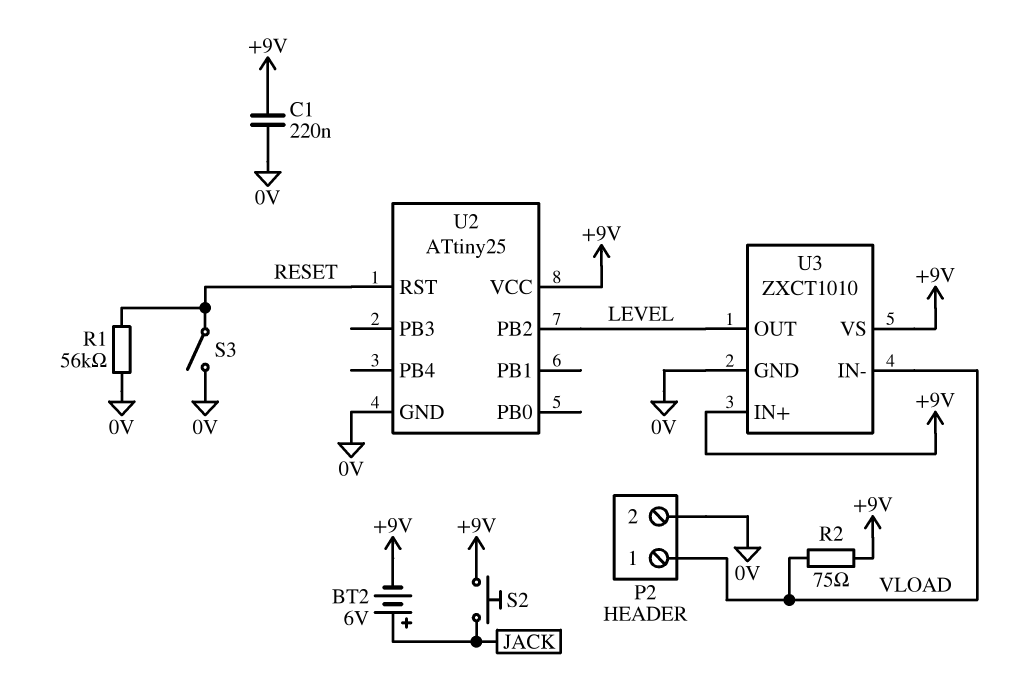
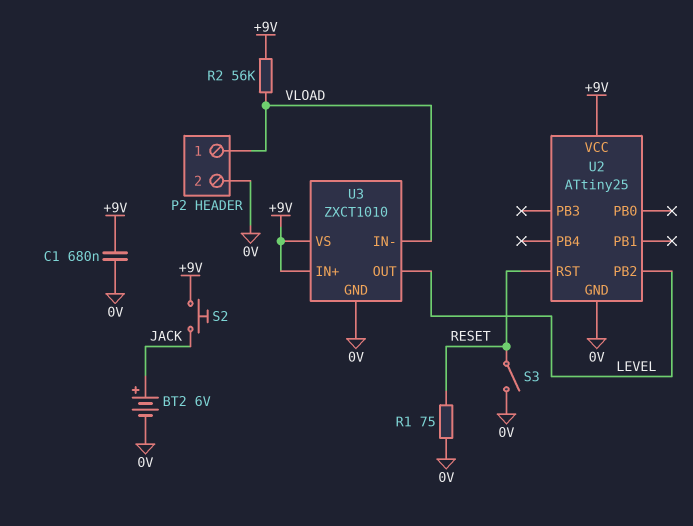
BT2: 6V (plus JACK, minus +9V) -> 6V (plus JACK, minus 0V)
C1: 220nF (+9V, 0V) -> 680nF (+9V, 0V)
R1: 56k (0V, RESET) -> 75 (0V, RESET)
R2: 75 (+9V, VLOAD) -> 56k (+9V, VLOAD)

